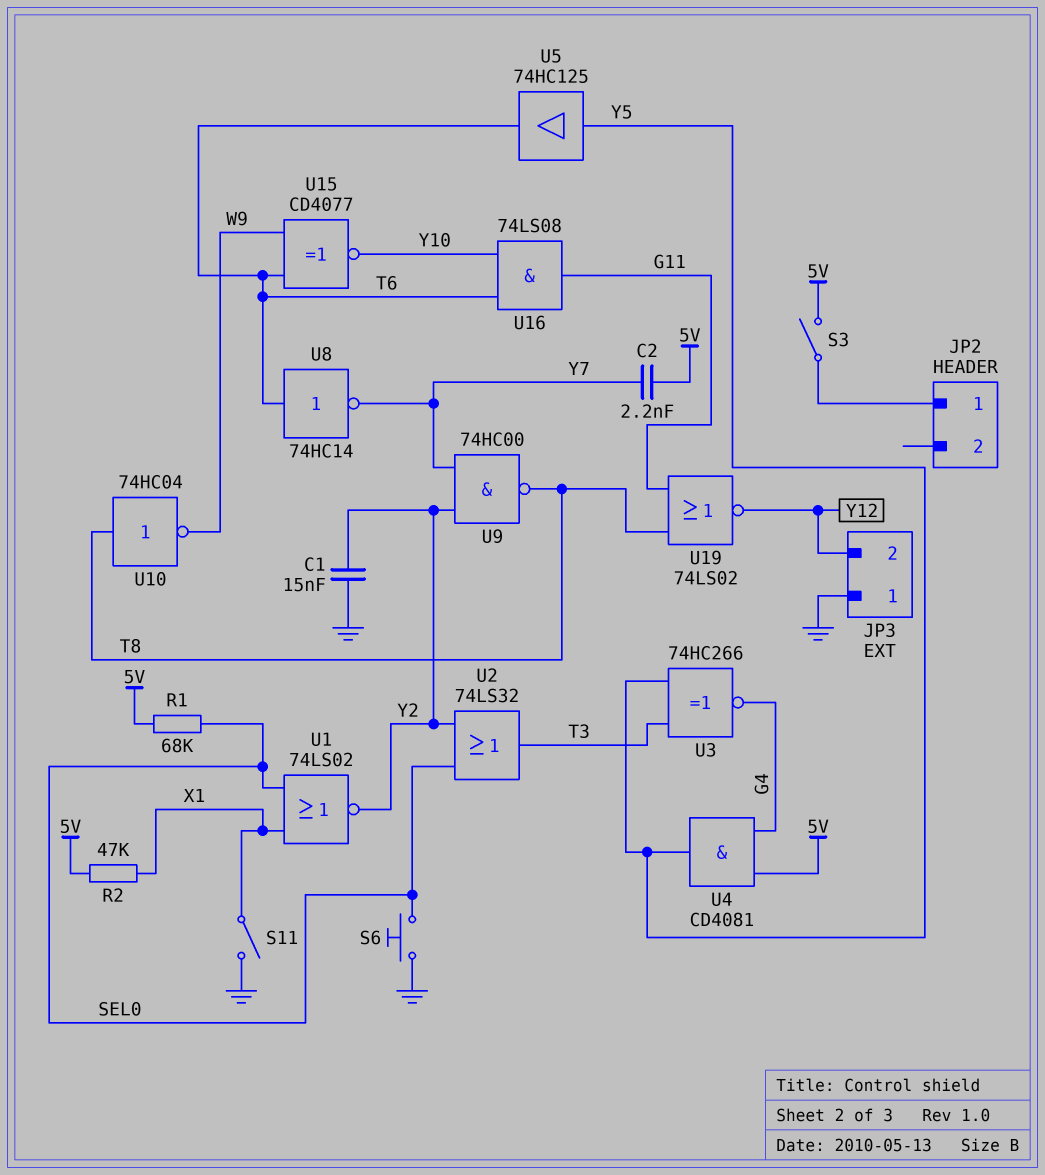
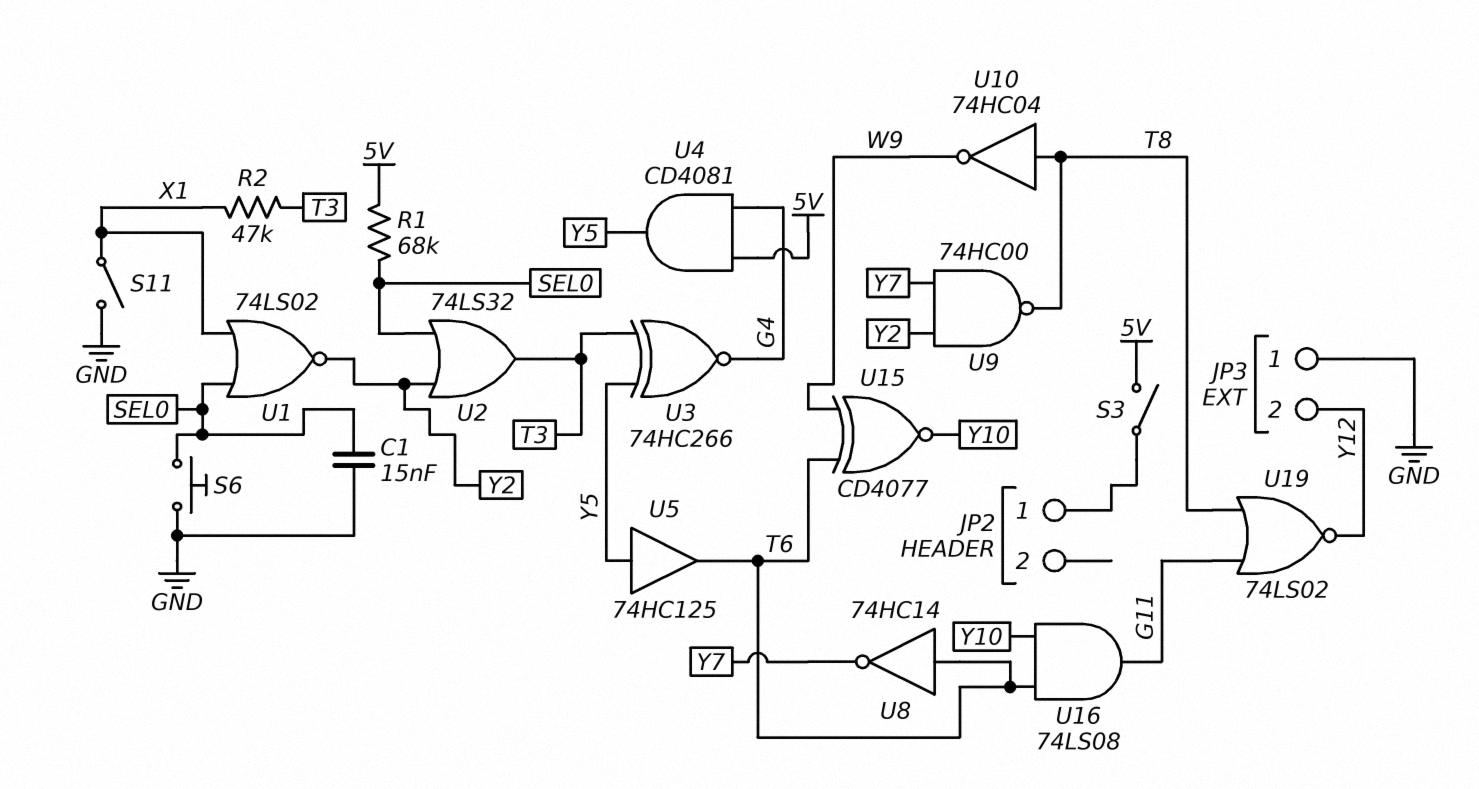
C1: 15nF (GND, Y2) -> 15nF (GND, SEL0)
C2: 2.2nF (5V, Y7) -> none
R2: 47k (5V, X1) -> 47k (T3, X1)

